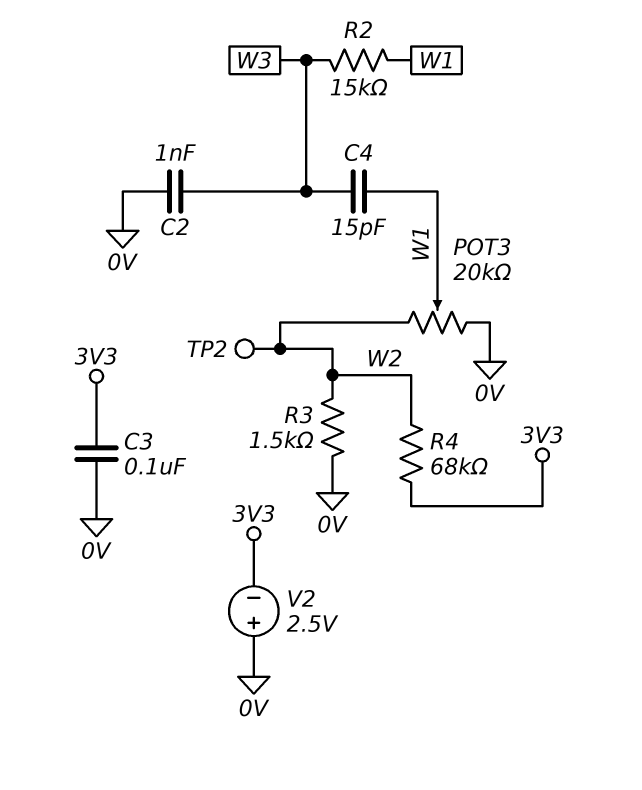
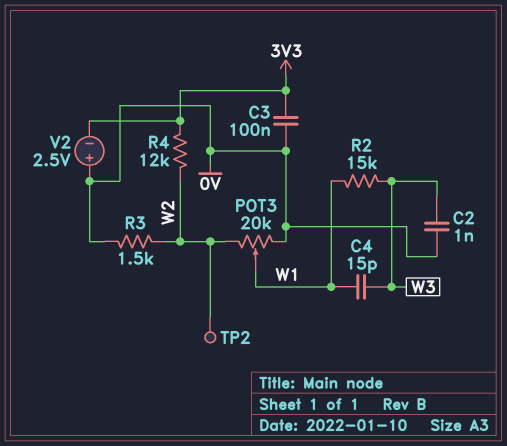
R4: 68k (3V3, W2) -> 12k (3V3, W2)

